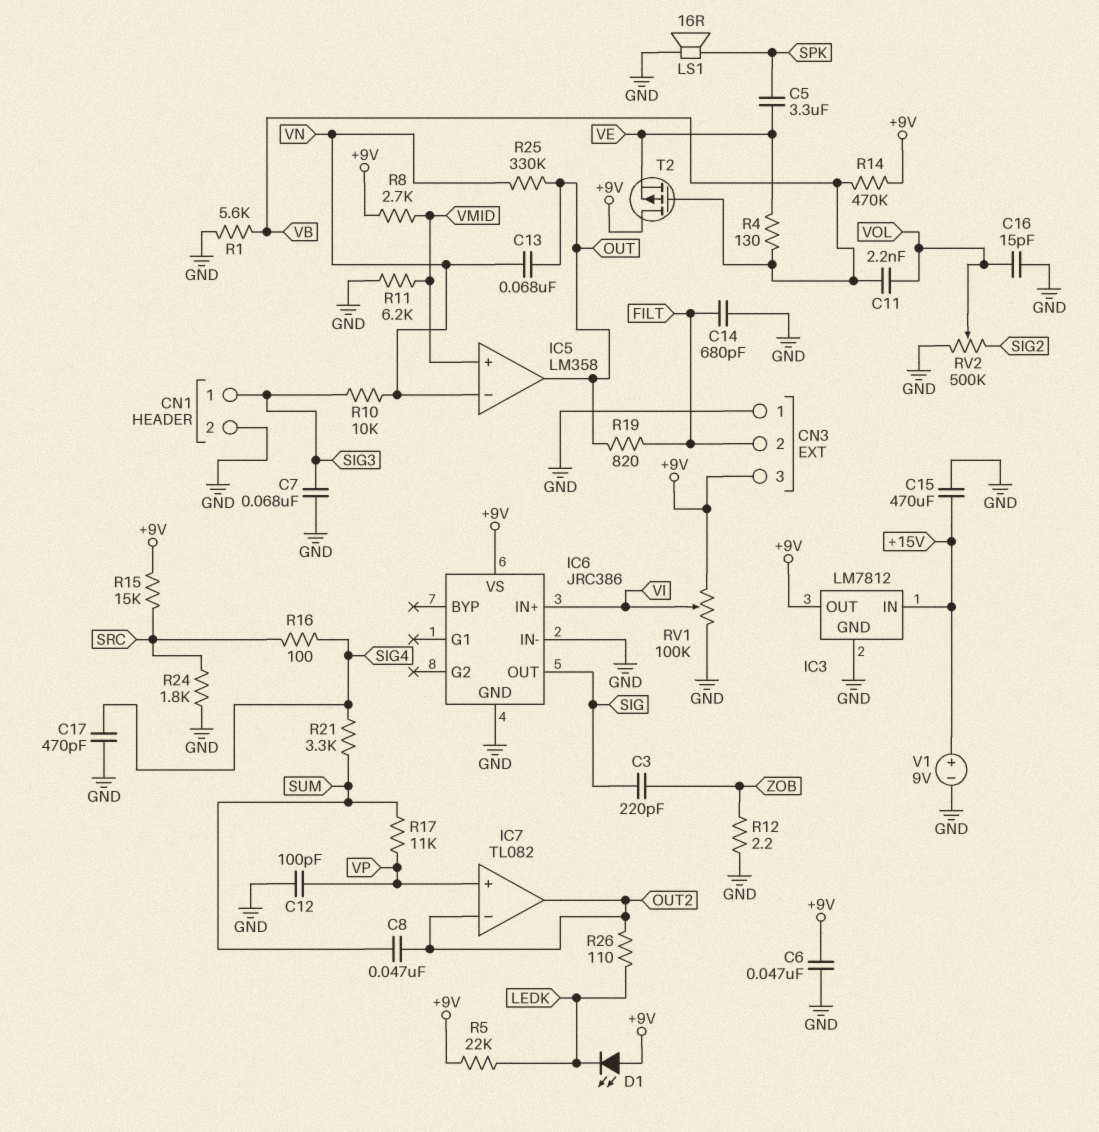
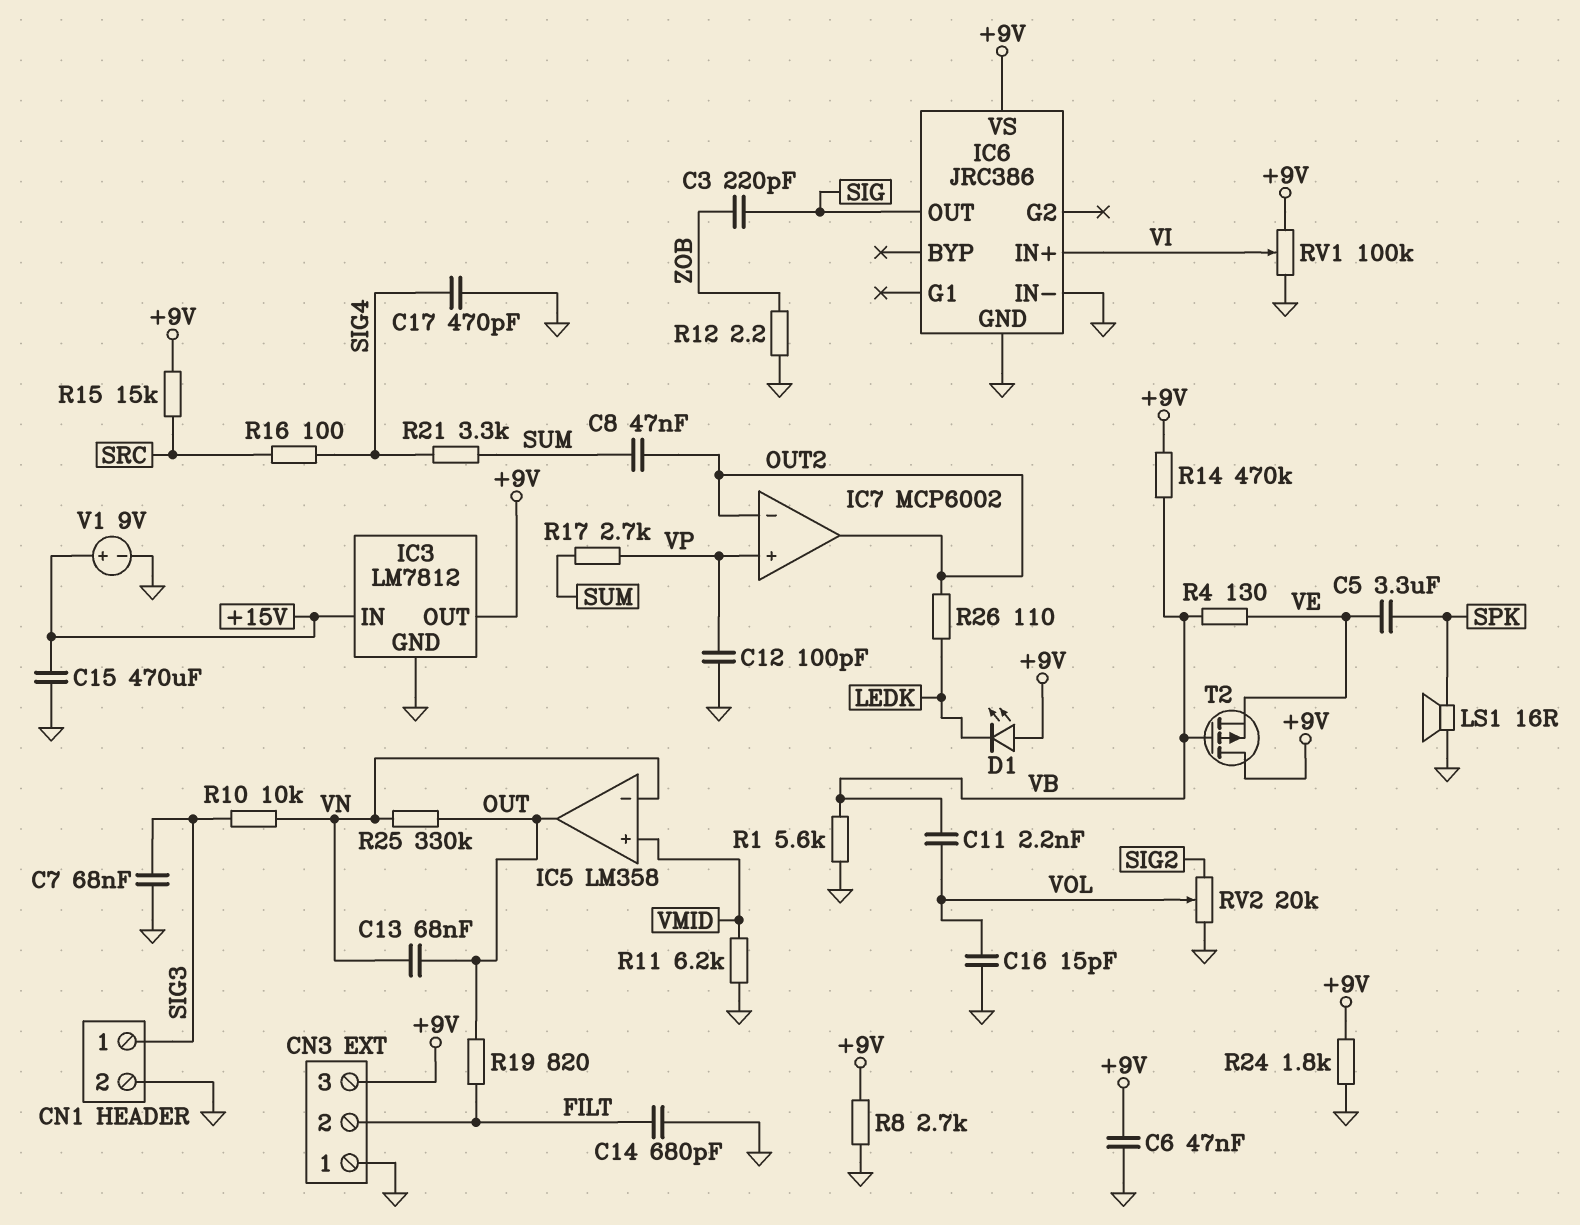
IC7: TL082 -> MCP6002
R5: 22k (+9V, LEDK) -> none
R8: 2.7k (+9V, VMID) -> 2.7k (+9V, GND)
R17: 11k (SUM, VP) -> 2.7k (SUM, VP)
R24: 1.8k (GND, SRC) -> 1.8k (+9V, GND)
RV2: 500k (GND, SIG2, wiper VOL) -> 20k (GND, SIG2, wiper VOL)

